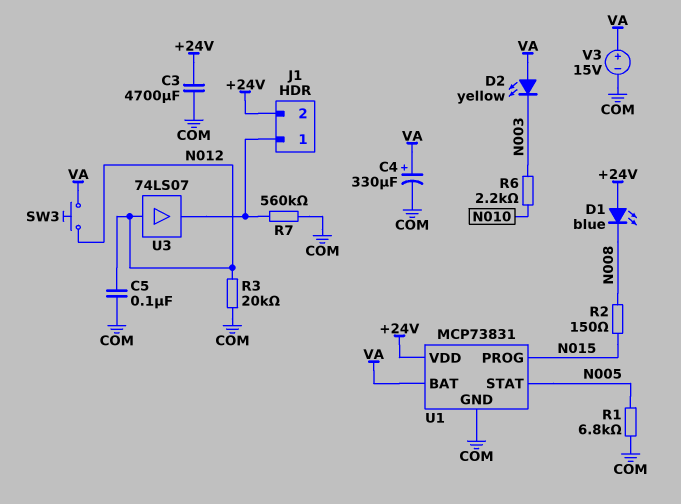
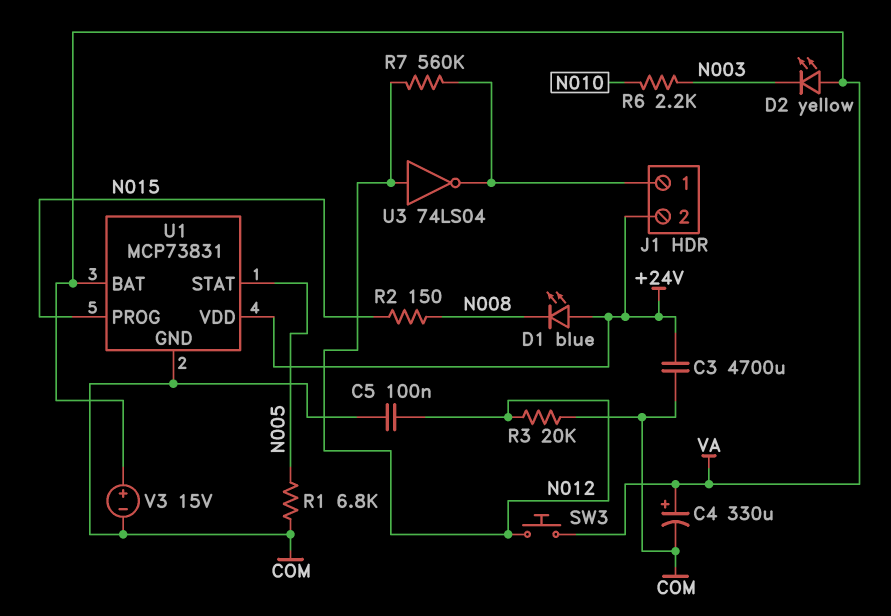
R7: 560k (COM, J1/1) -> 560k (J1/1, N012)
U3: buffer 74LS07 (in N012, out J1/1) -> NOT 74LS04 (in N012, out J1/1)

